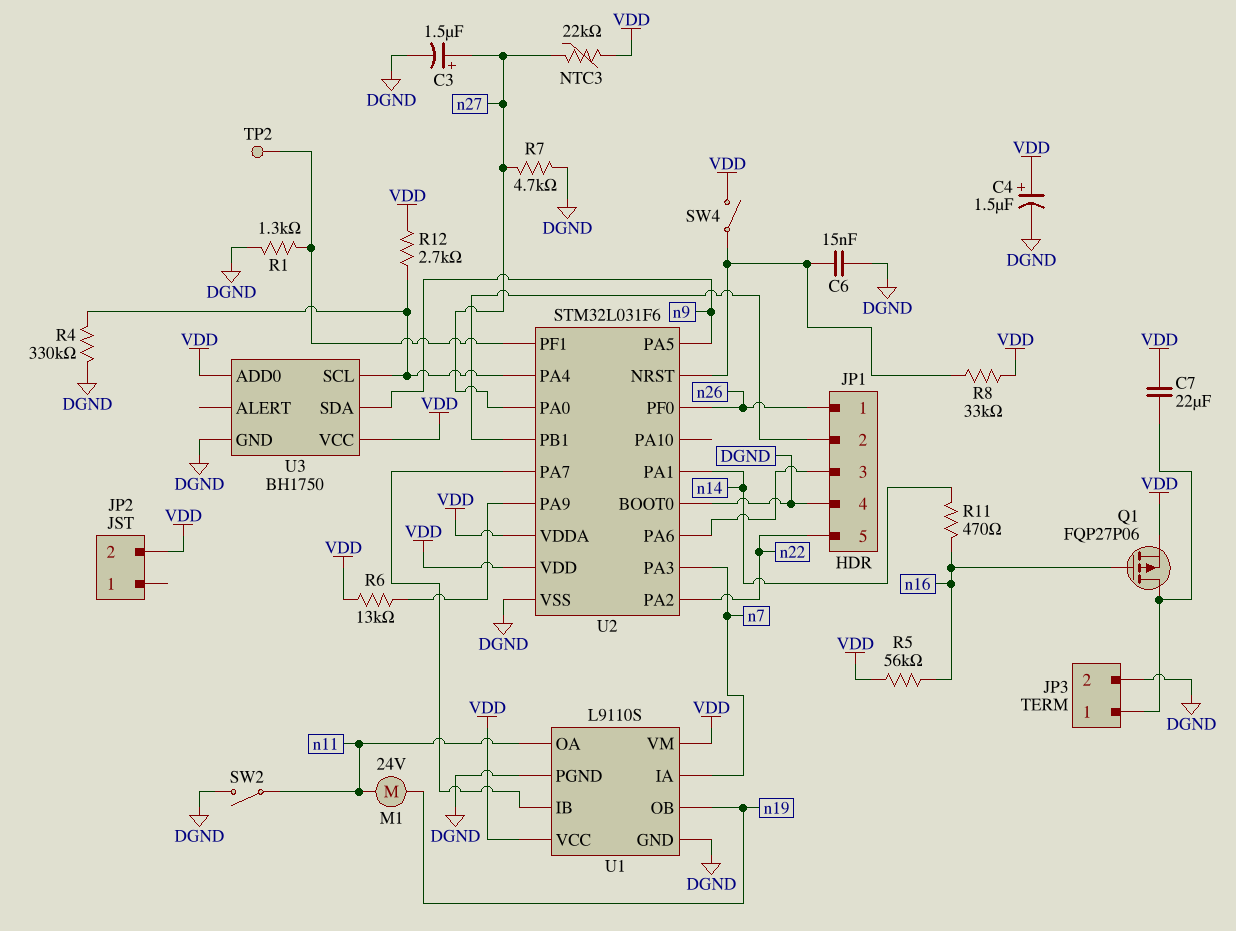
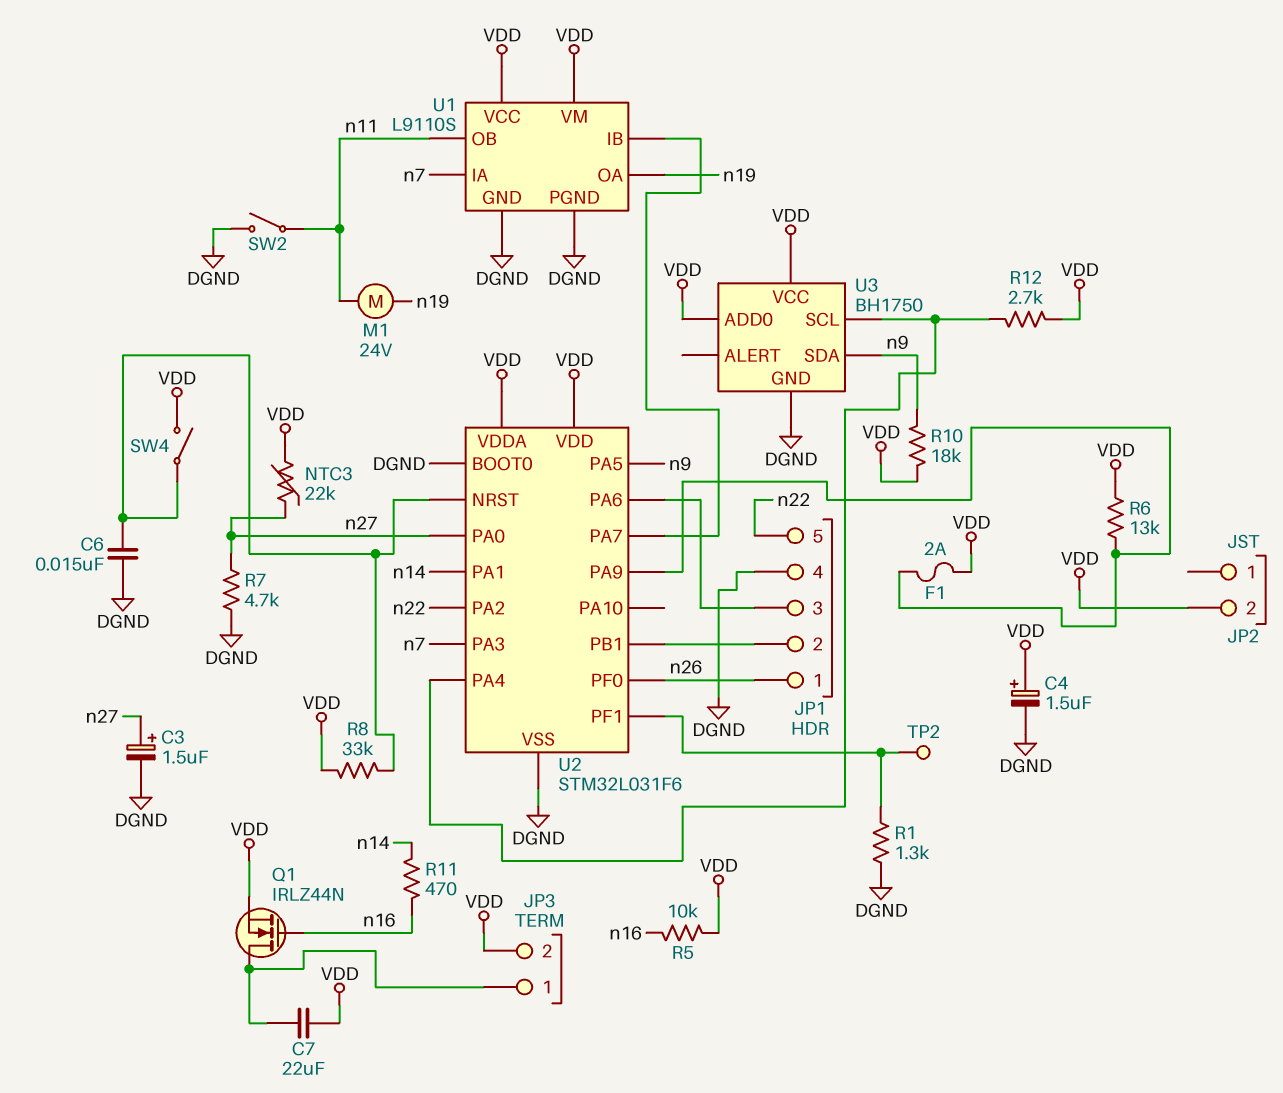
F1: none -> 2A (U2/PA9, VDD)
JP3 pin 2: DGND -> VDD
Q1: PMOS FQP27P06 (G n16, D JP3/1, S VDD) -> NMOS IRLZ44N (G n16, D JP3/1, S VDD)
R4: 330k (DGND, U2/PA4) -> none
R5: 56k (VDD, n16) -> 10k (VDD, n16)
R10: none -> 18k (VDD, n9)
U1 pin OA: n11 -> n19
U1 pin OB: n19 -> n11

